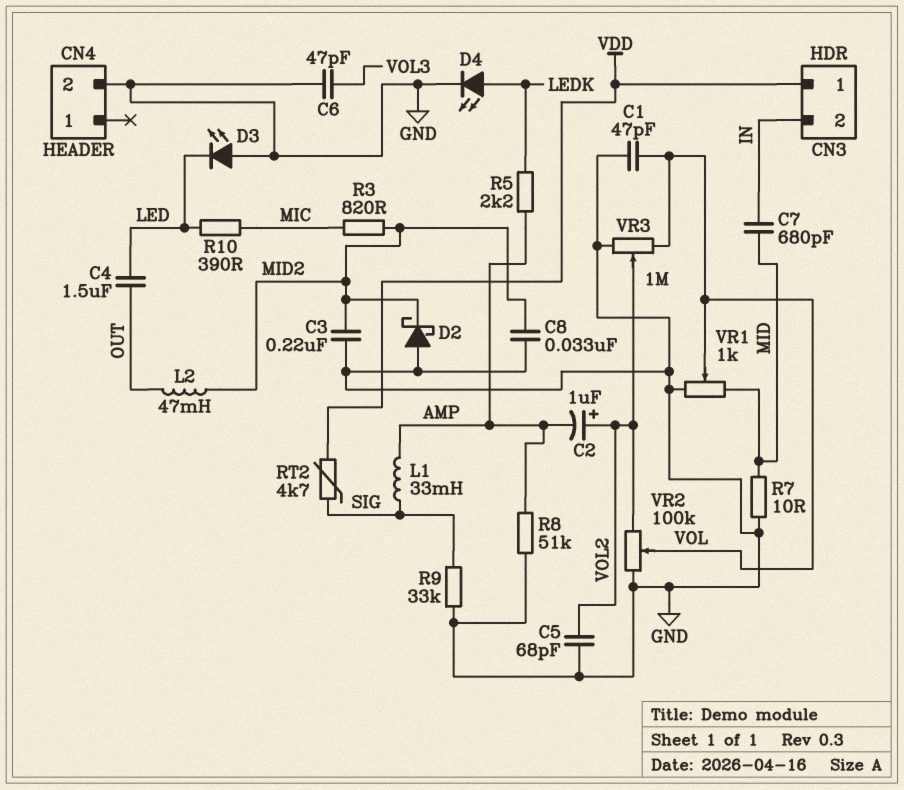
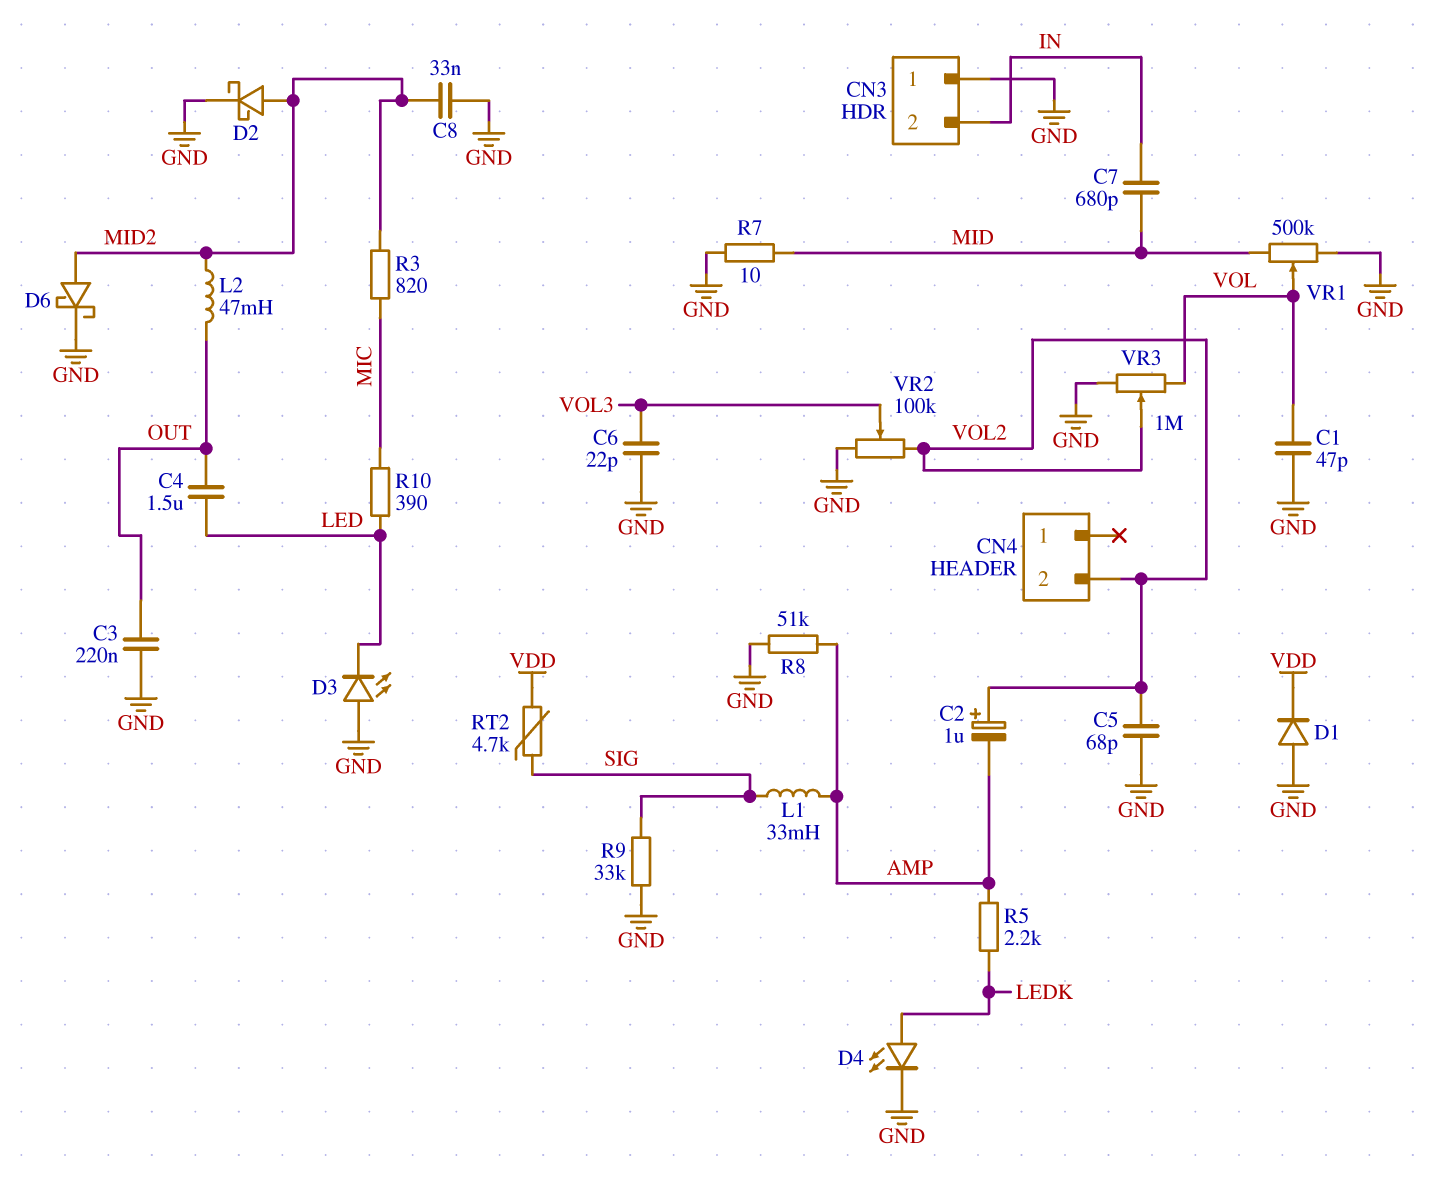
C3: 220nF (GND, MID2) -> 220nF (GND, OUT)
C6: 47pF (GND, VOL3) -> 22pF (GND, VOL3)
CN3 pin 1: VDD -> GND
CN4 pin 2: GND -> VOL2
D1: none -> diode (A GND, K VDD)
D2: schottky (A GND, K MID2) -> schottky (A MID2, K GND)
D6: none -> schottky (A MID2, K GND)
VR1: 1k (GND, MID, wiper VOL) -> 500k (GND, MID, wiper VOL)
VR2: 100k (GND, VOL2, wiper VOL) -> 100k (GND, VOL2, wiper VOL3)

